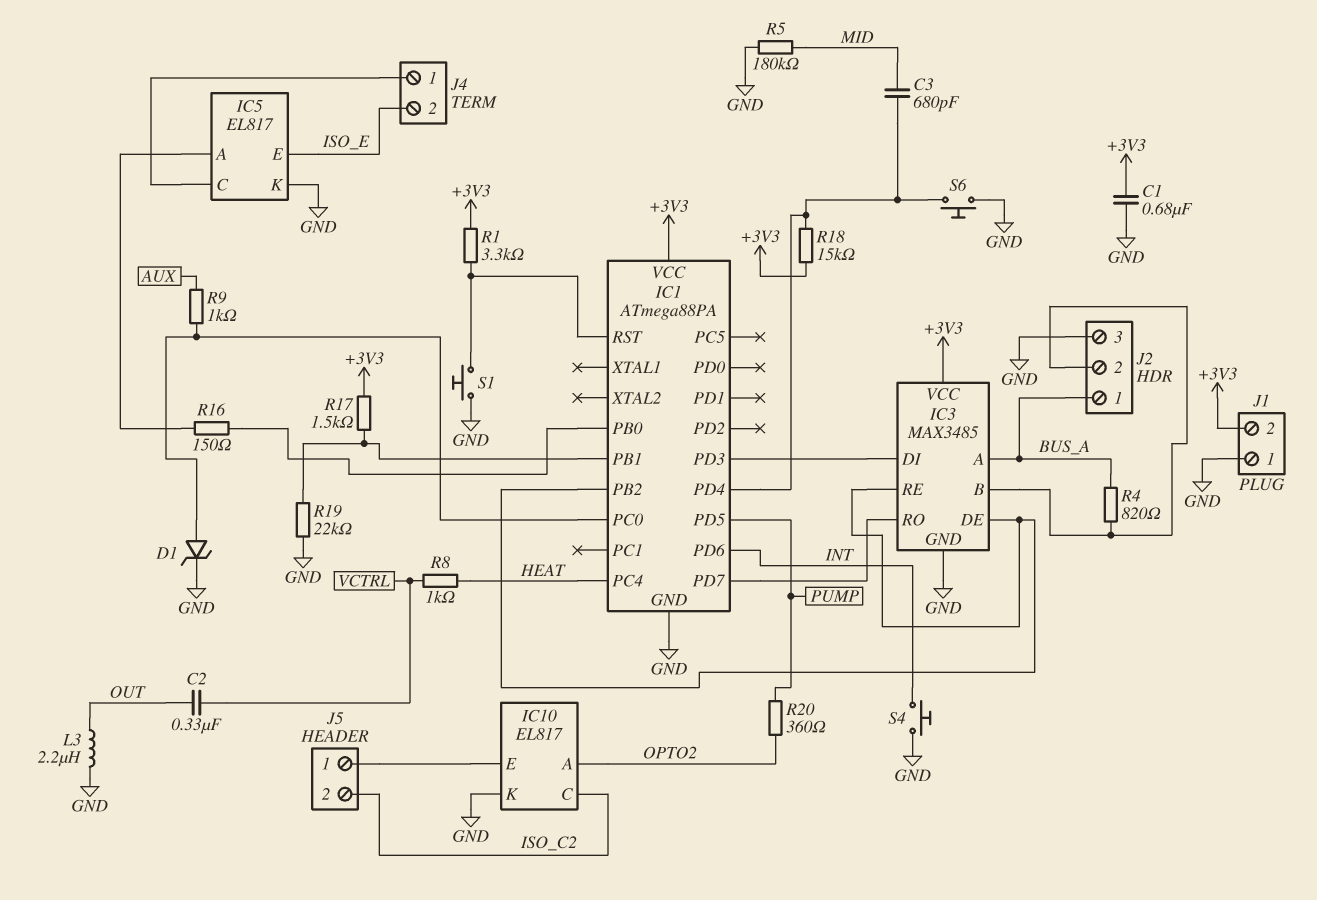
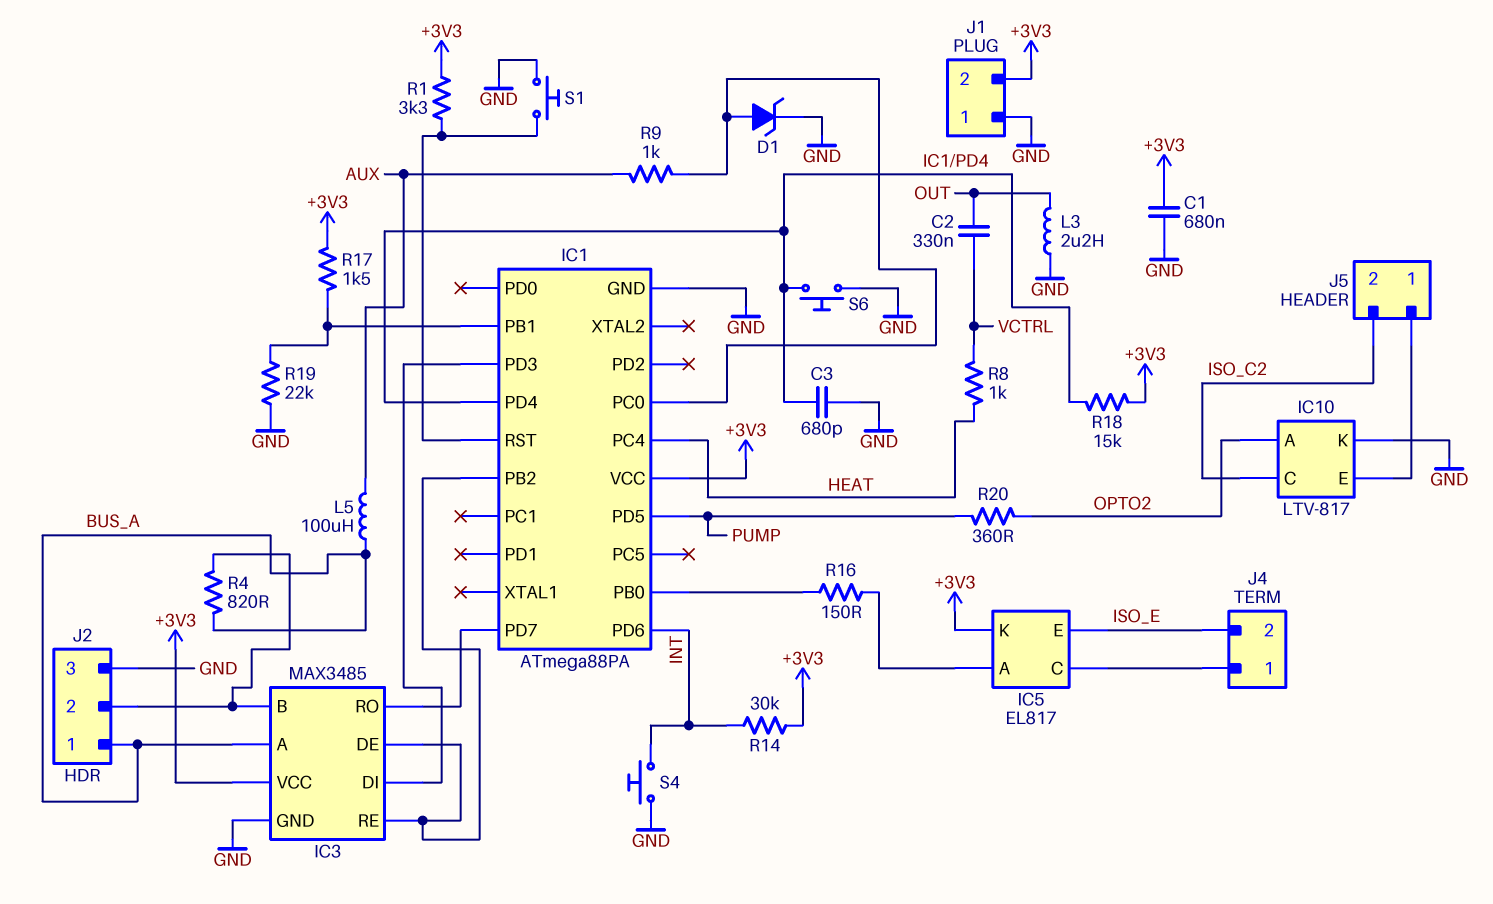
C3: 680pF (IC1/PD4, MID) -> 680pF (GND, IC1/PD4)
IC5 pin K: GND -> +3V3
IC10: EL817 -> LTV-817
L5: none -> 100uH (AUX, BUS_A)
R5: 180k (GND, MID) -> none
R14: none -> 30k (+3V3, INT)

